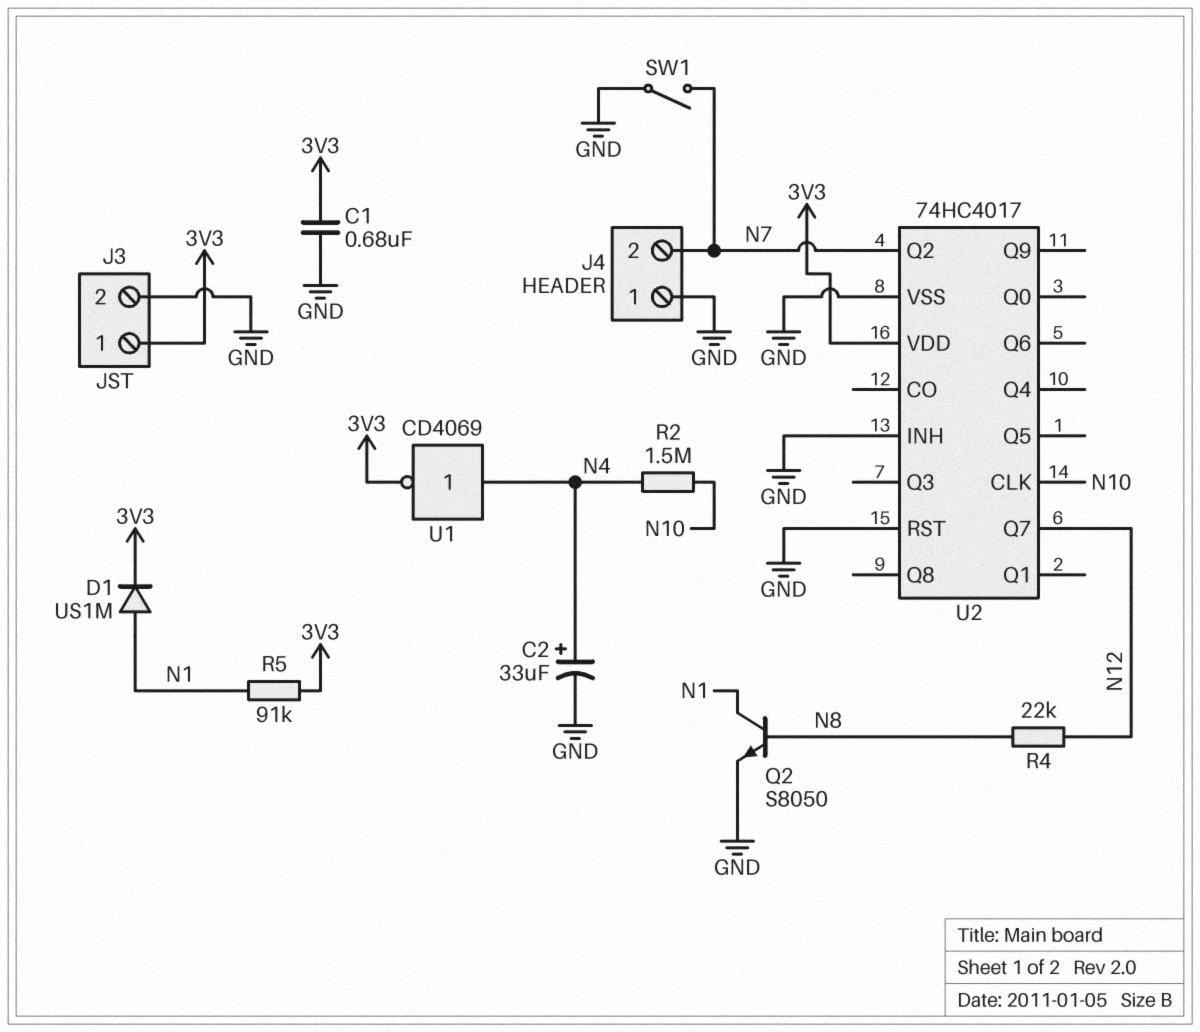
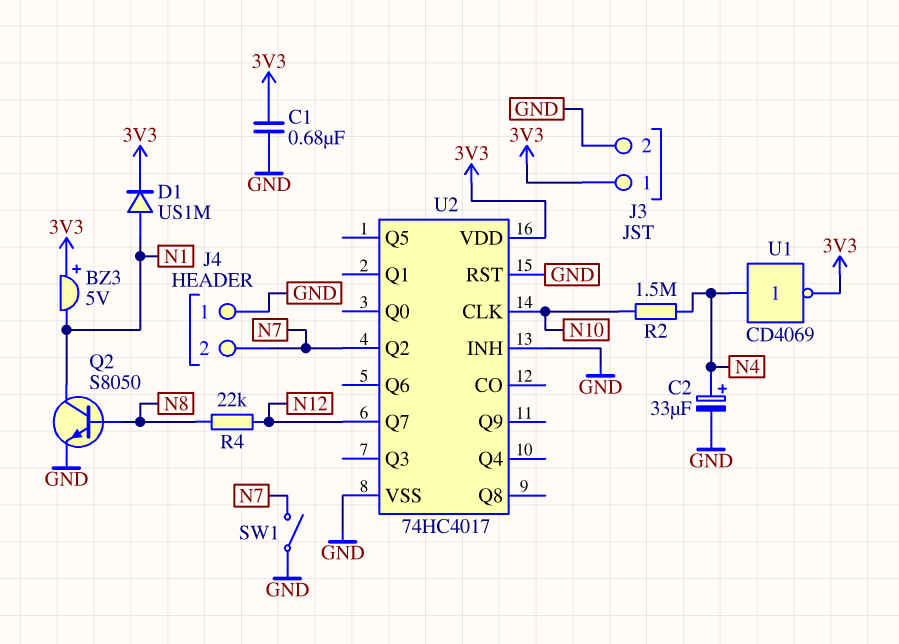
BZ3: none -> buzzer 5V (plus 3V3, minus N1)
R5: 91k (3V3, N1) -> none

